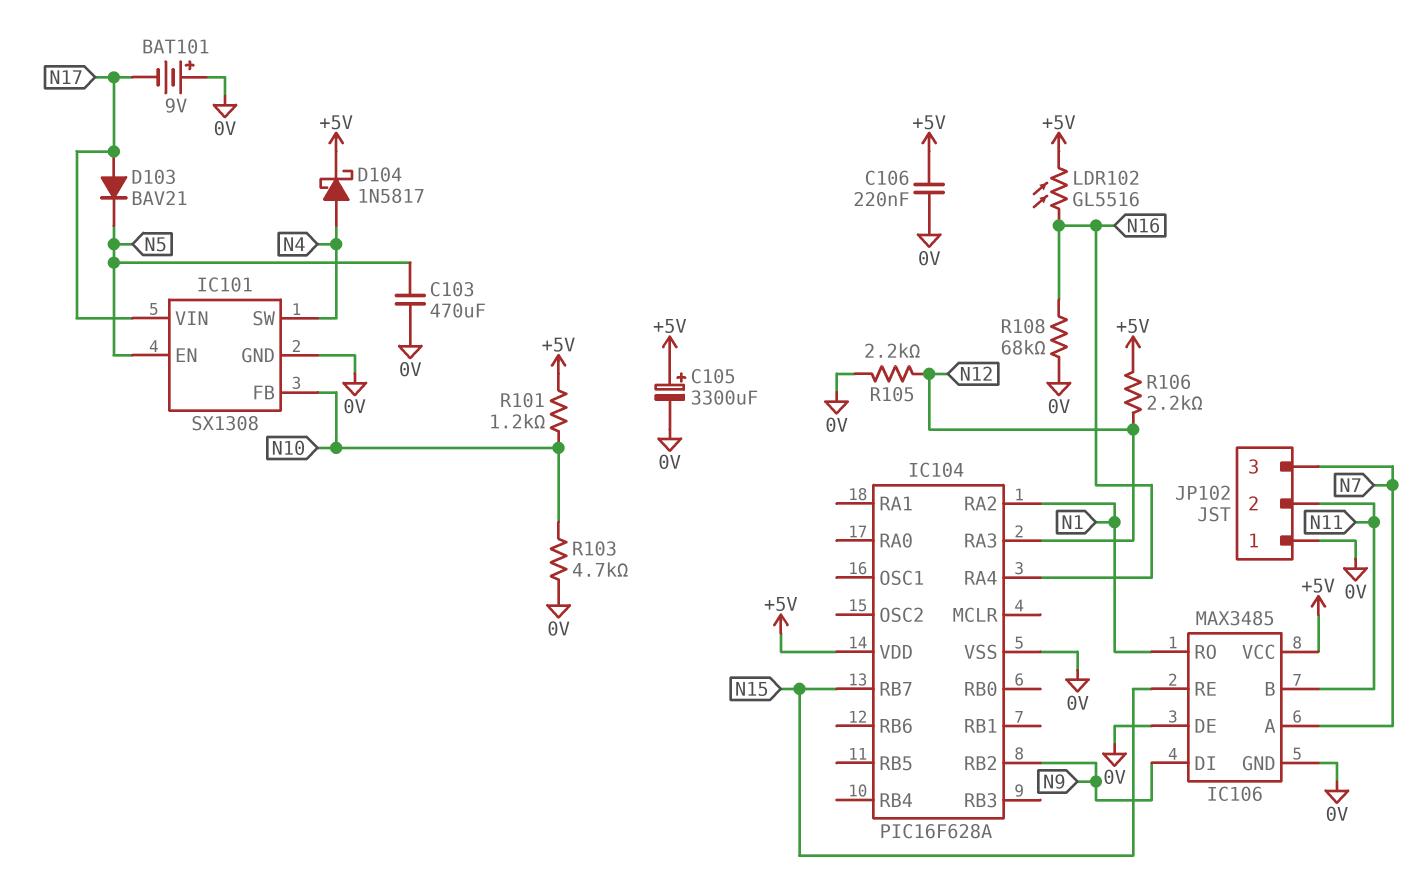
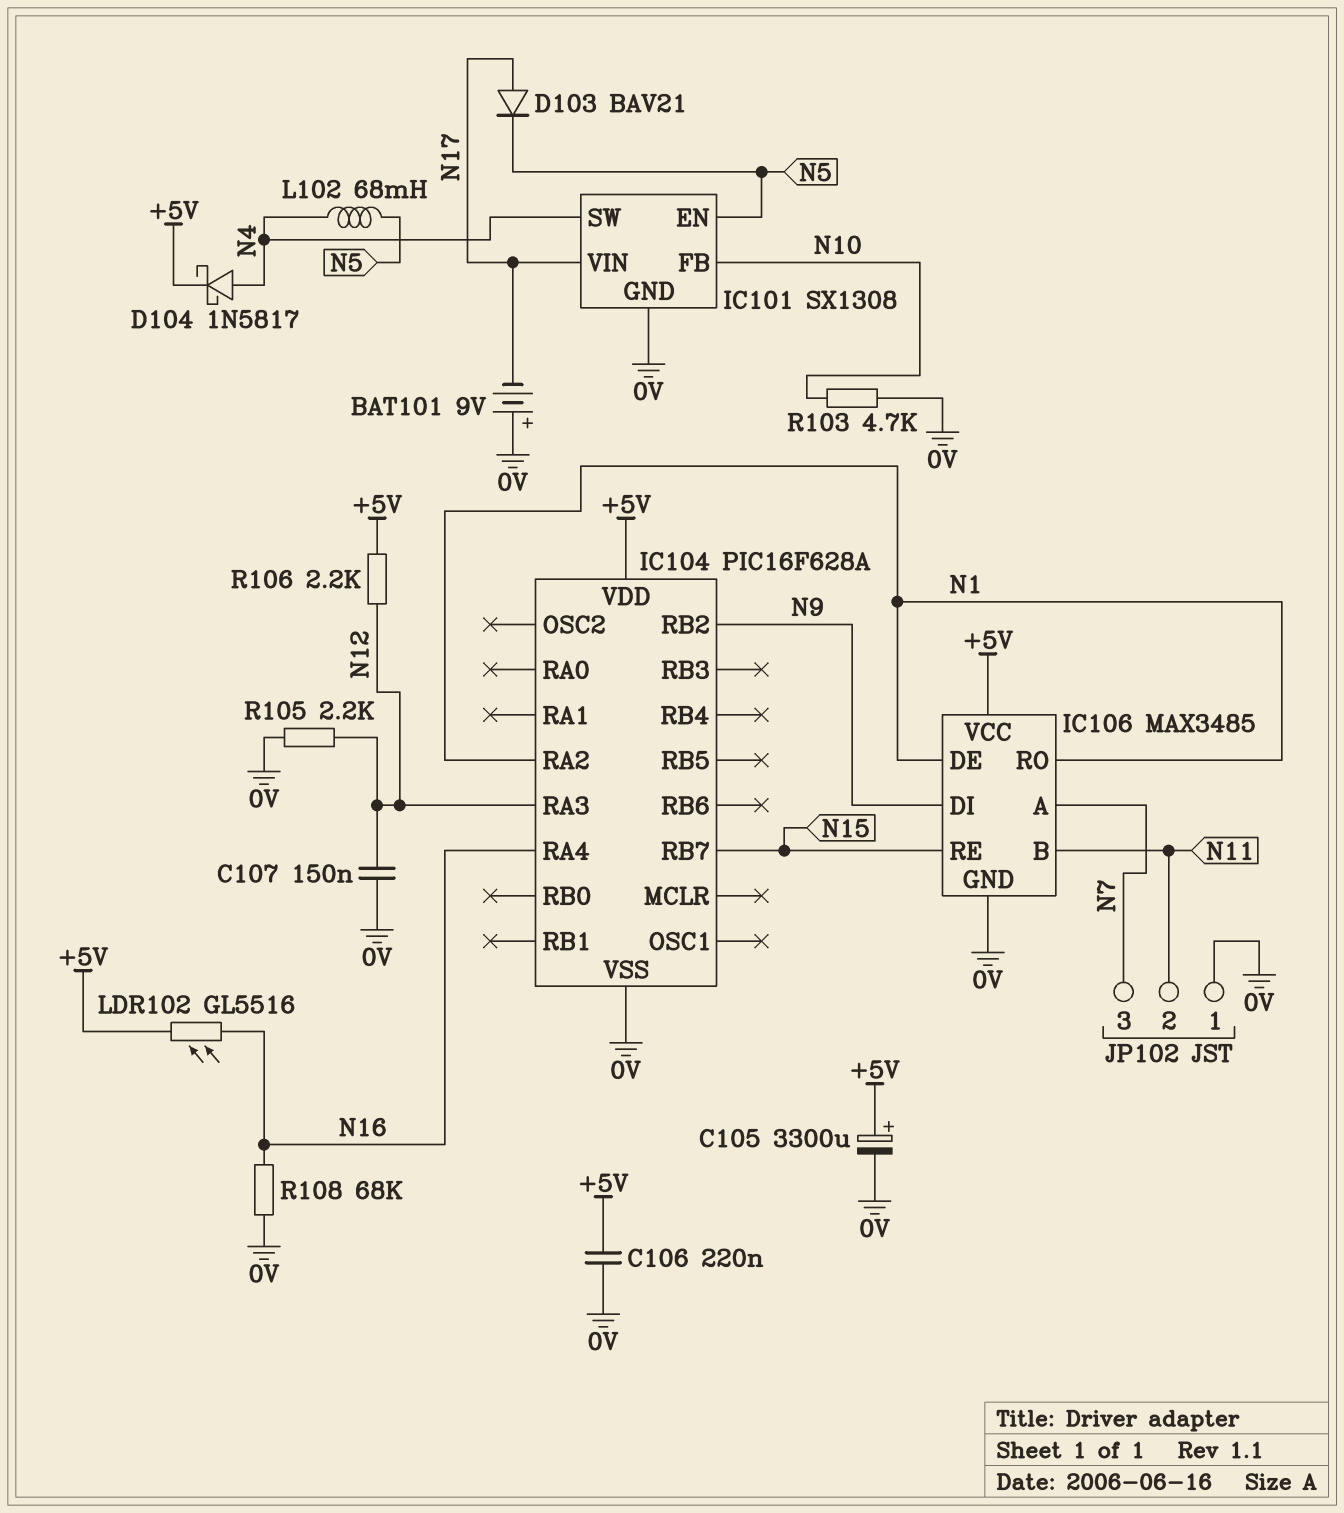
C103: 470uF (0V, N5) -> none
C107: none -> 150nF (0V, N12)
IC106 pin DE: 0V -> N1
L102: none -> 68mH (N4, N5)
R101: 1.2k (+5V, N10) -> none

